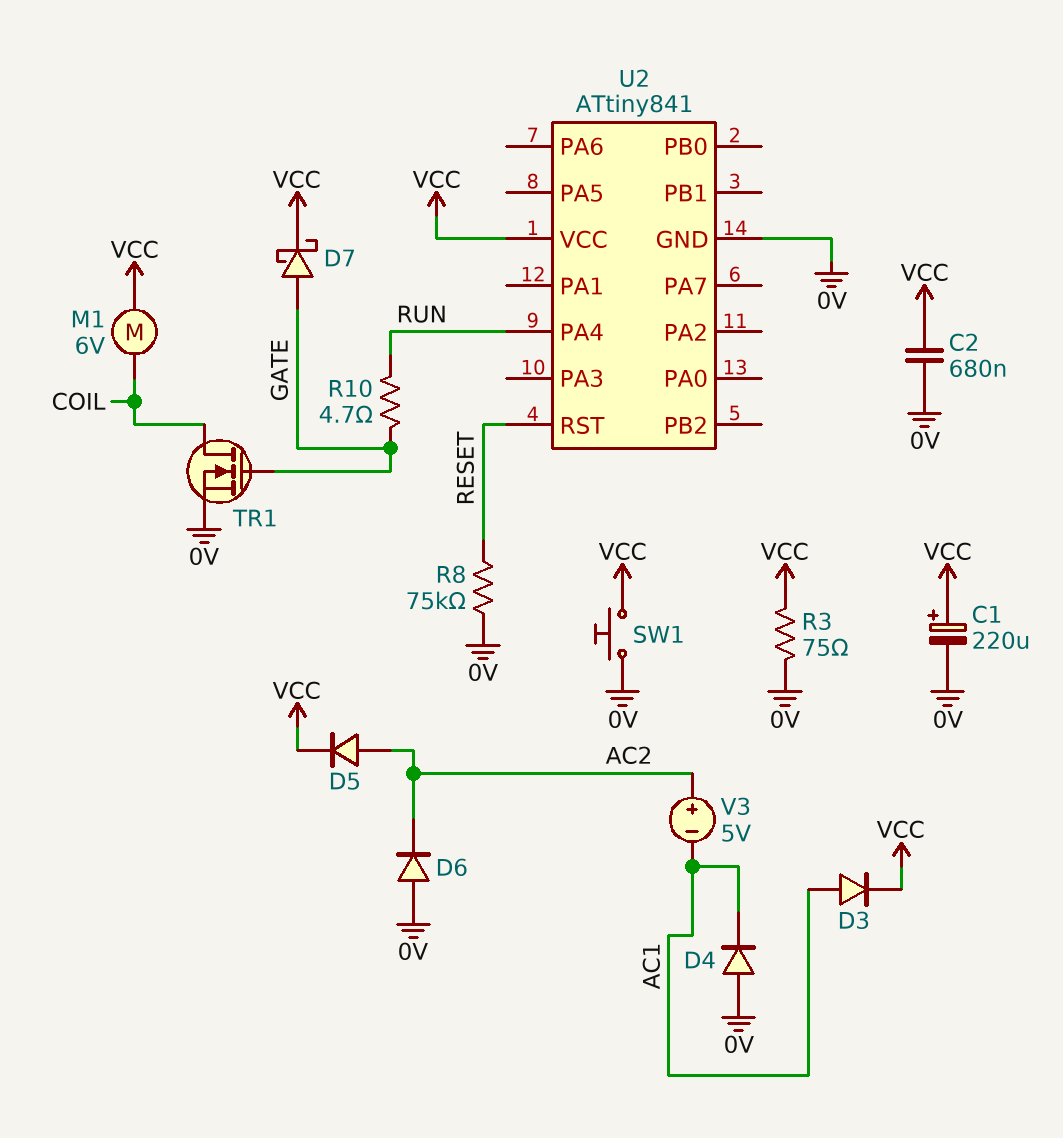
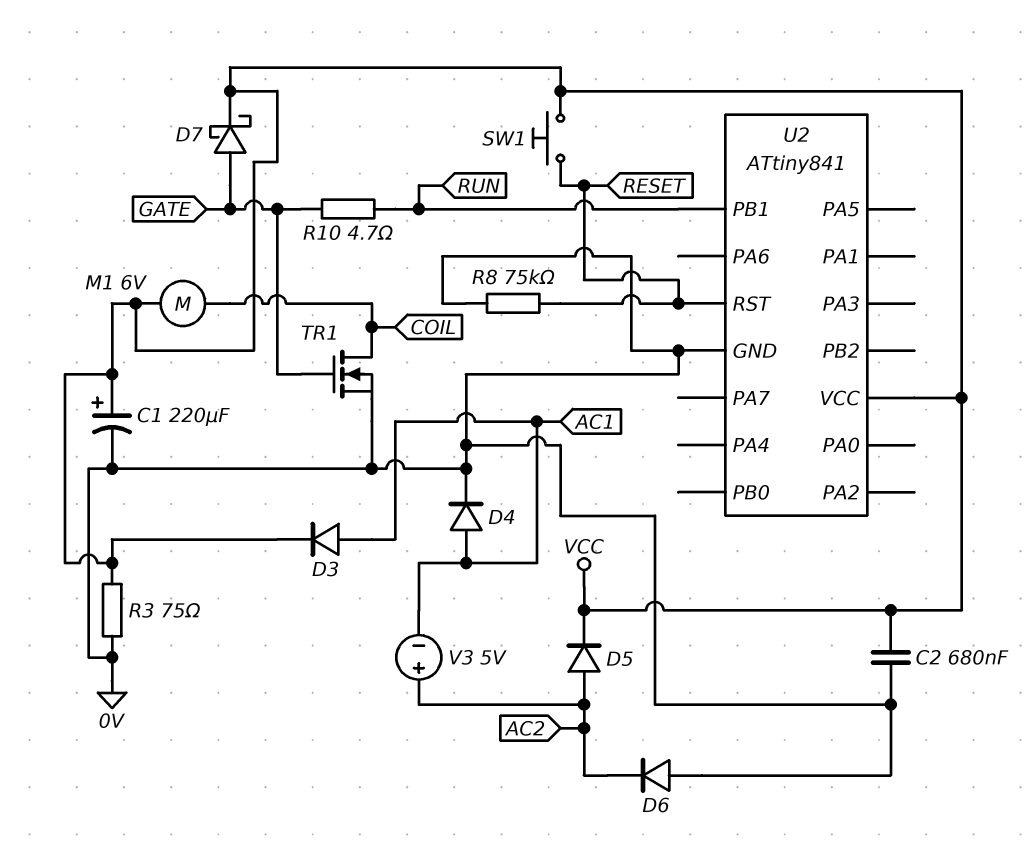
D4: diode (A 0V, K AC1) -> diode (A AC1, K 0V)
SW1: button (0V, VCC) -> button (RESET, VCC)
U2 pin PA4: RUN -> none
U2 pin PB1: none -> RUN

